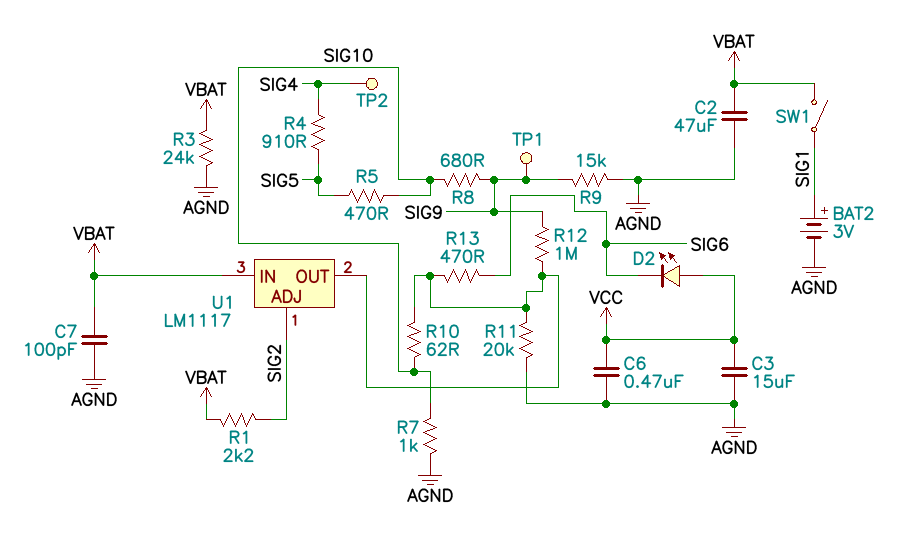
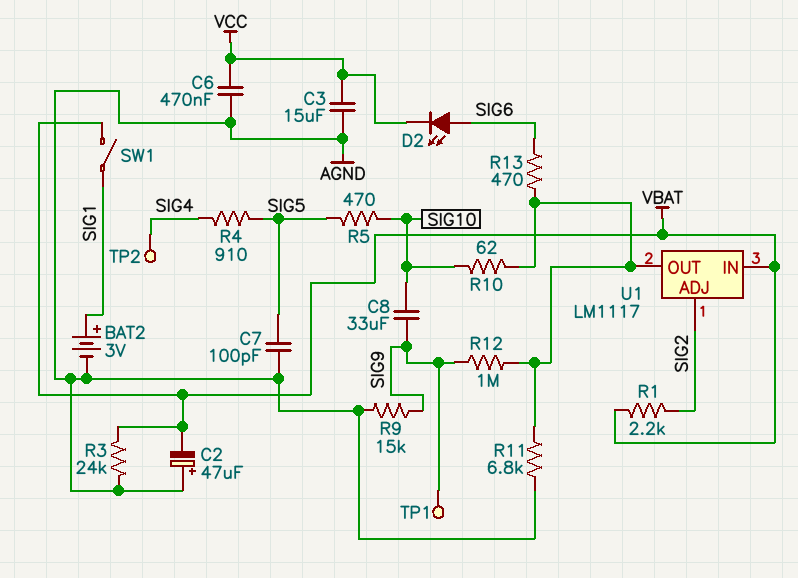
C2: 47uF (AGND, VBAT) -> 47uF (plus AGND, minus VBAT)
C7: 100pF (AGND, VBAT) -> 100pF (AGND, SIG5)
C8: none -> 33uF (SIG9, SIG10)
D2: LED (A VCC, K SIG6) -> LED (A SIG6, K VCC)
R7: 1k (AGND, SIG10) -> none
R8: 680 (SIG9, SIG10) -> none
R11: 20k (AGND, U1/OUT) -> 6.8k (AGND, U1/OUT)

